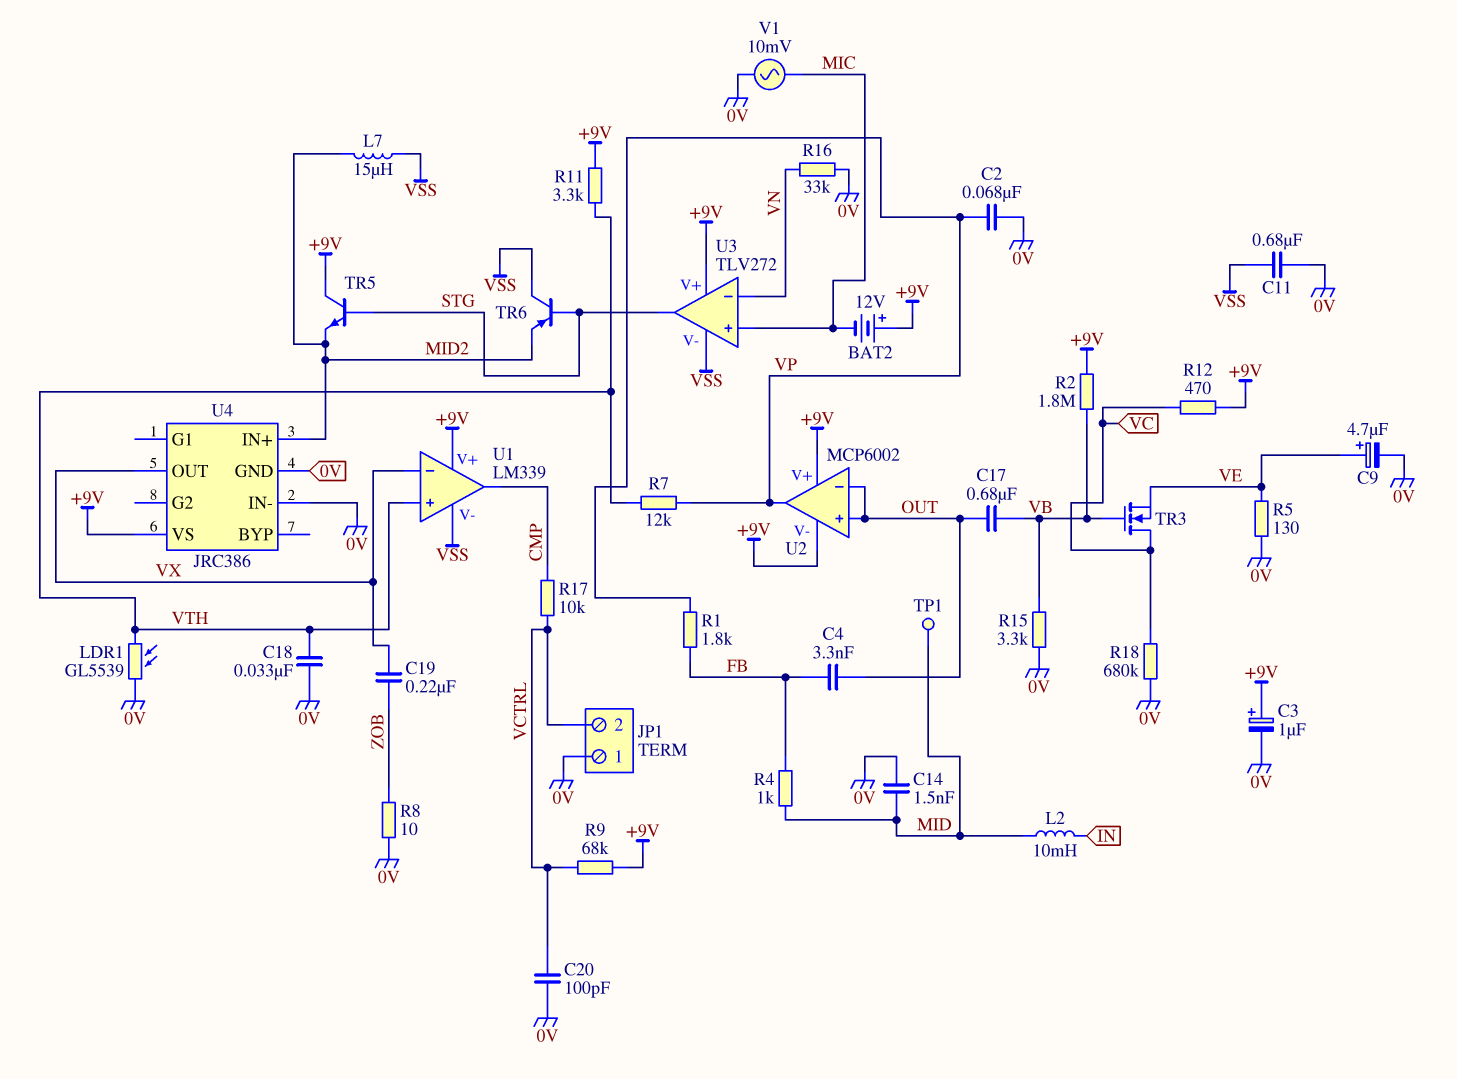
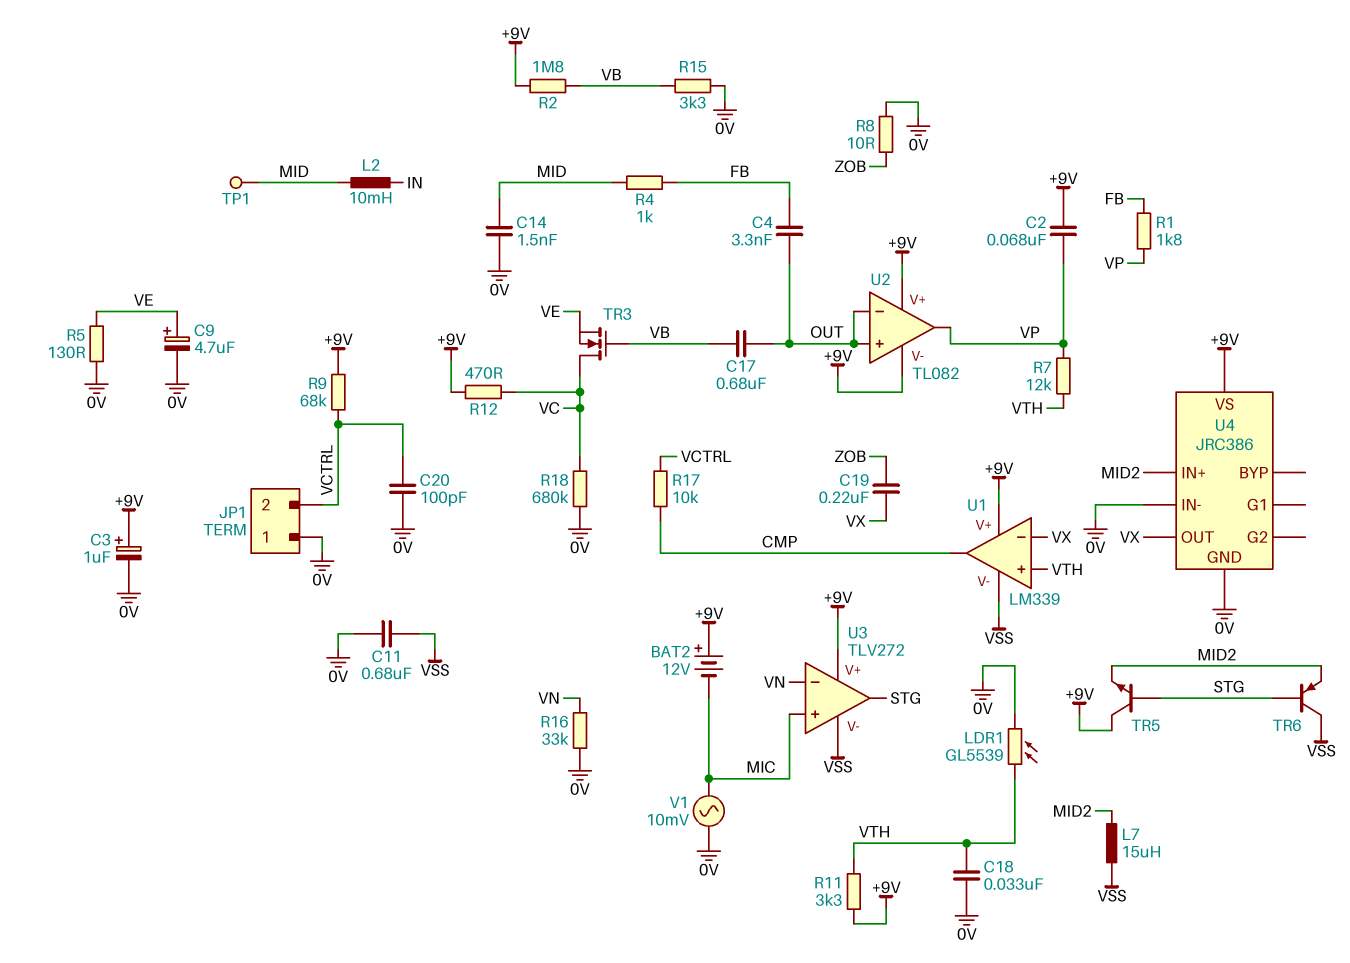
C2: 68nF (0V, VP) -> 68nF (+9V, VP)
U2: MCP6002 -> TL082

